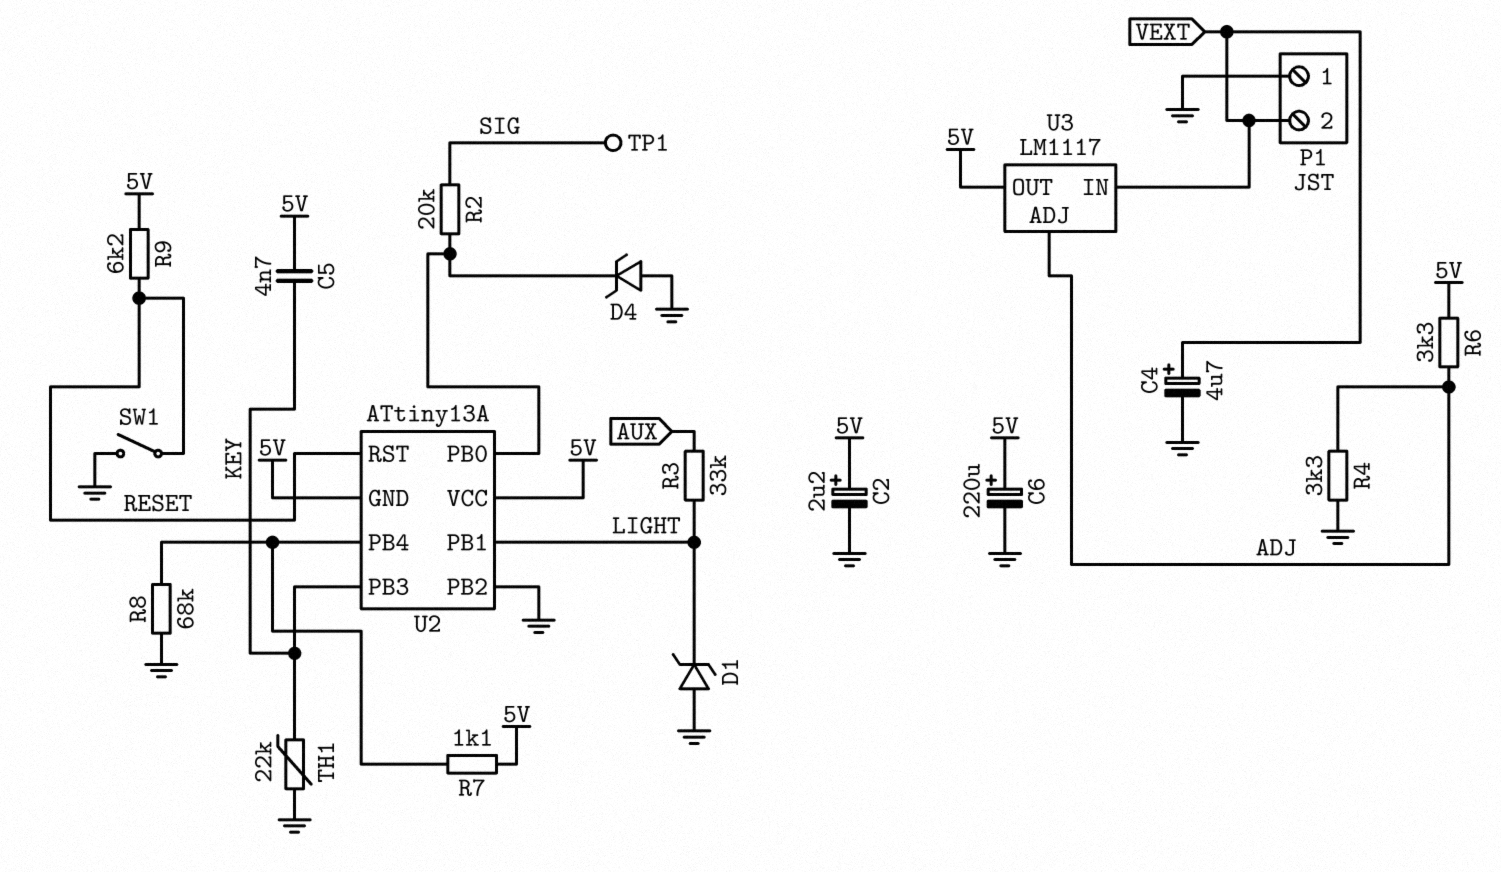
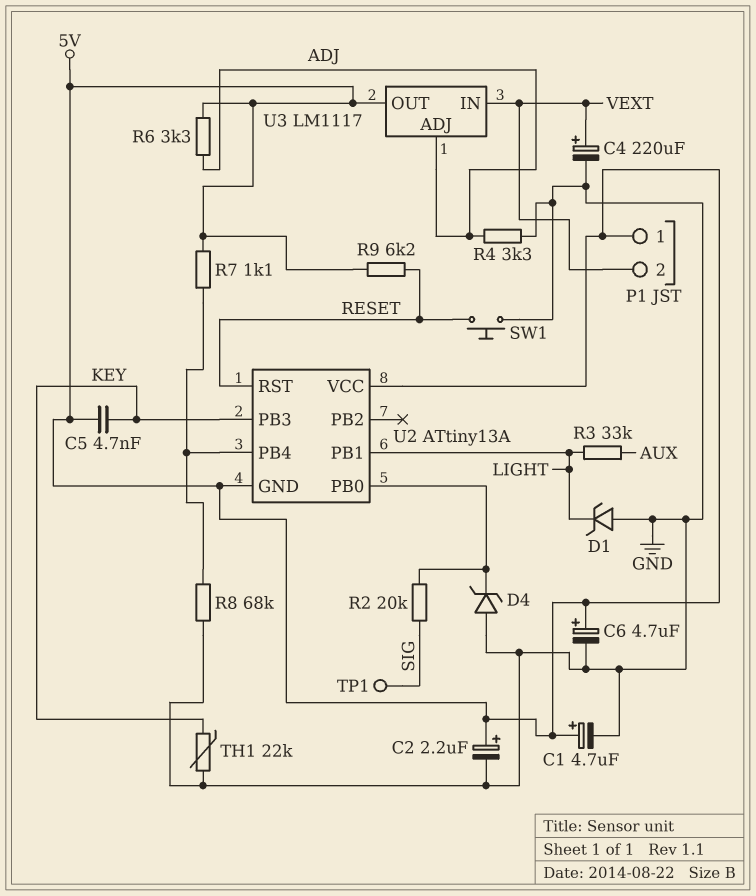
C1: none -> 4.7uF (plus 5V, minus GND)
C4: 4.7uF (plus VEXT, minus GND) -> 220uF (plus VEXT, minus GND)
C6: 220uF (plus 5V, minus GND) -> 4.7uF (plus 5V, minus GND)
P1 pin 1: GND -> 5V
SW1: switch (GND, RESET) -> button (GND, RESET)
U2 pin PB2: GND -> none

